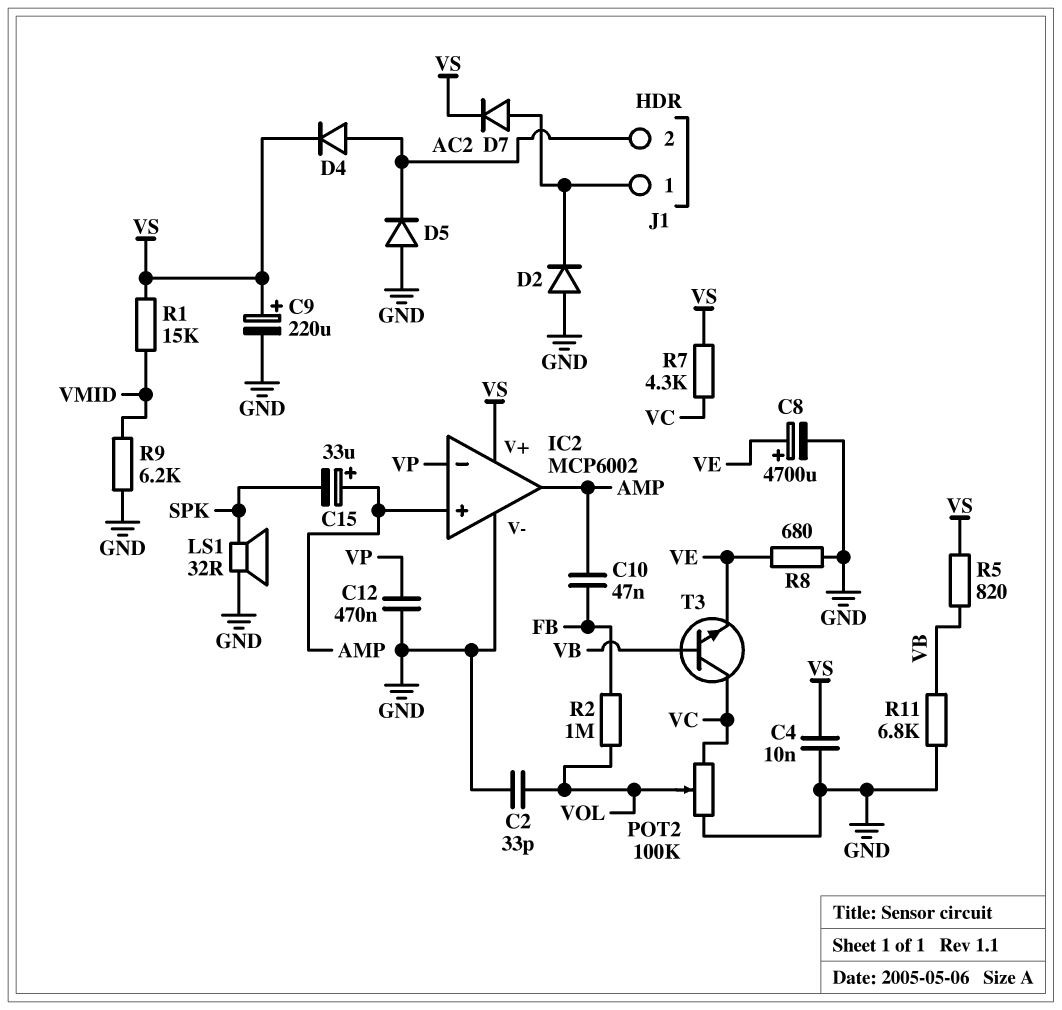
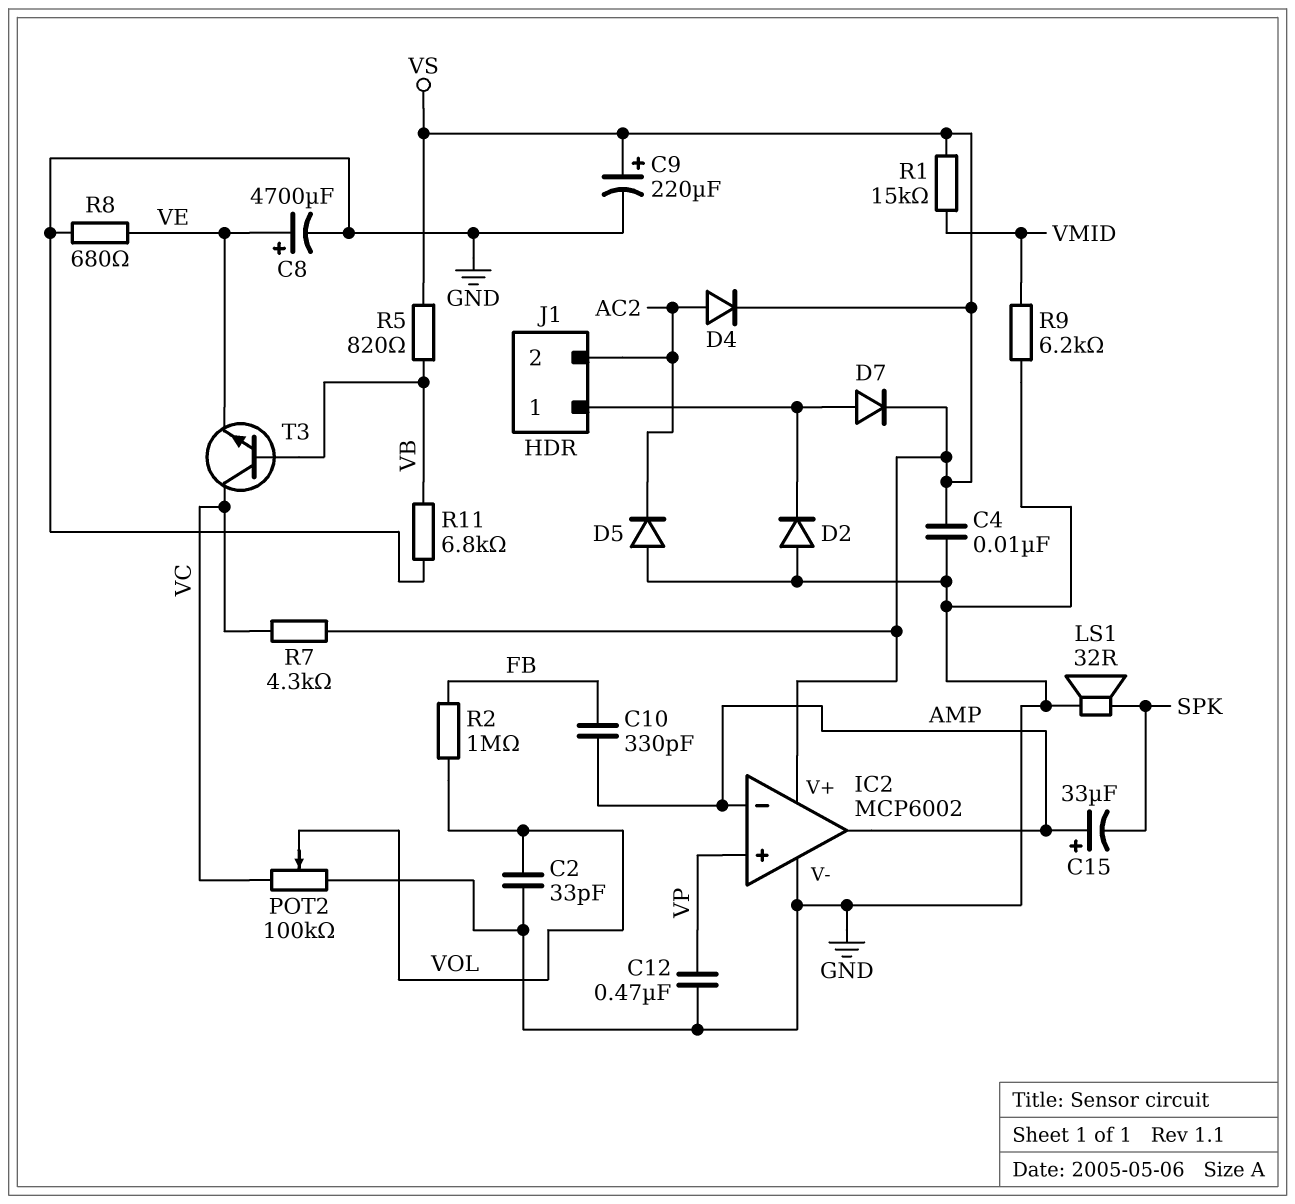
C10: 47nF (AMP, FB) -> 330pF (AMP, FB)
IC2 pin in+: AMP -> VP
IC2 pin in-: VP -> AMP

